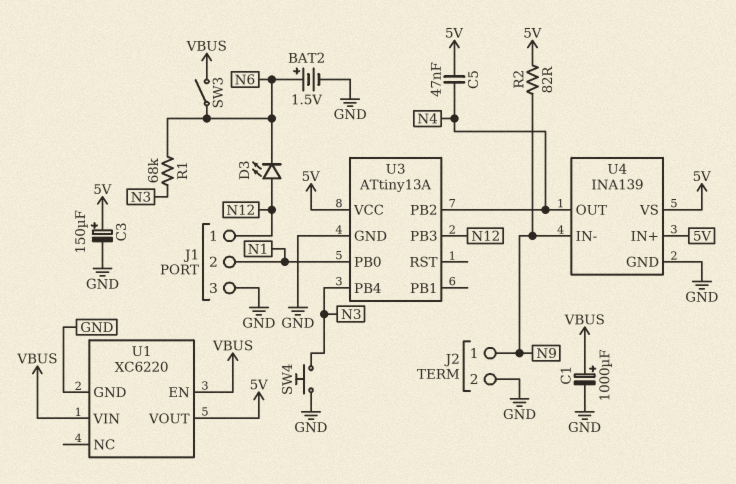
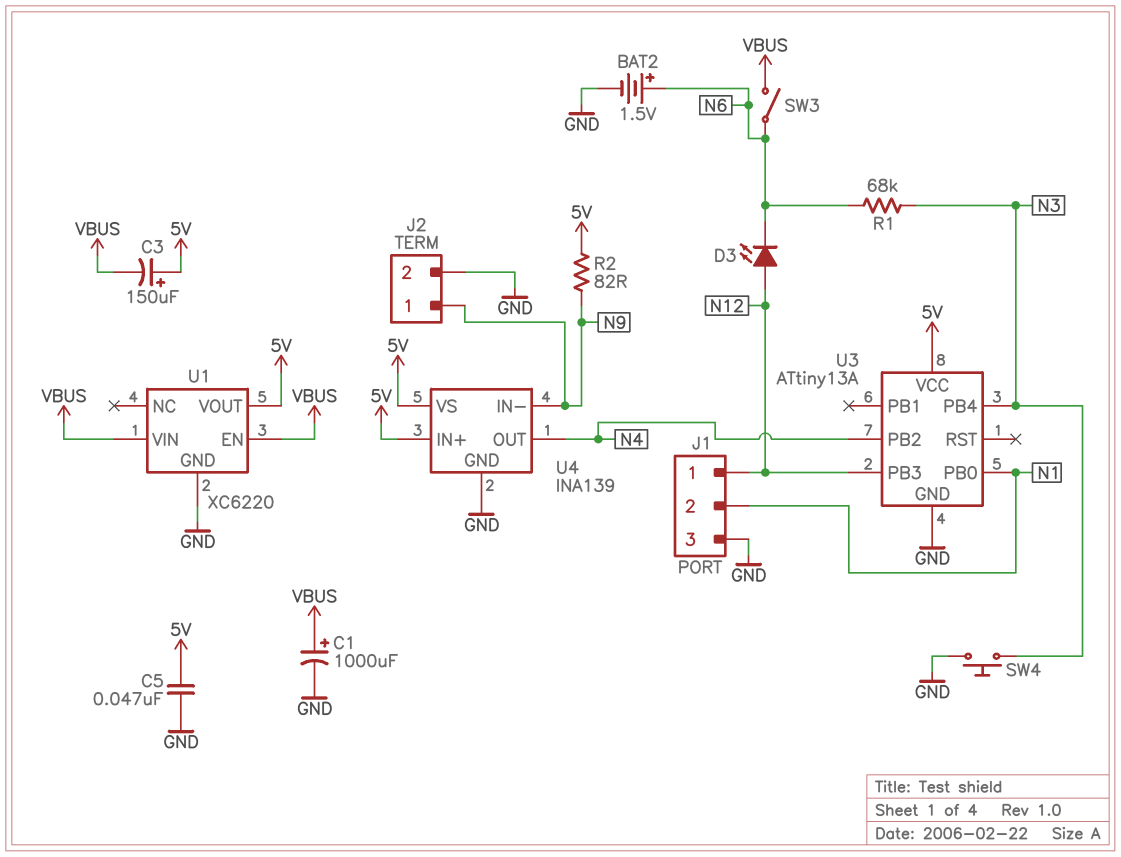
C3: 150uF (plus 5V, minus GND) -> 150uF (plus 5V, minus VBUS)
C5: 47nF (5V, N4) -> 47nF (5V, GND)

